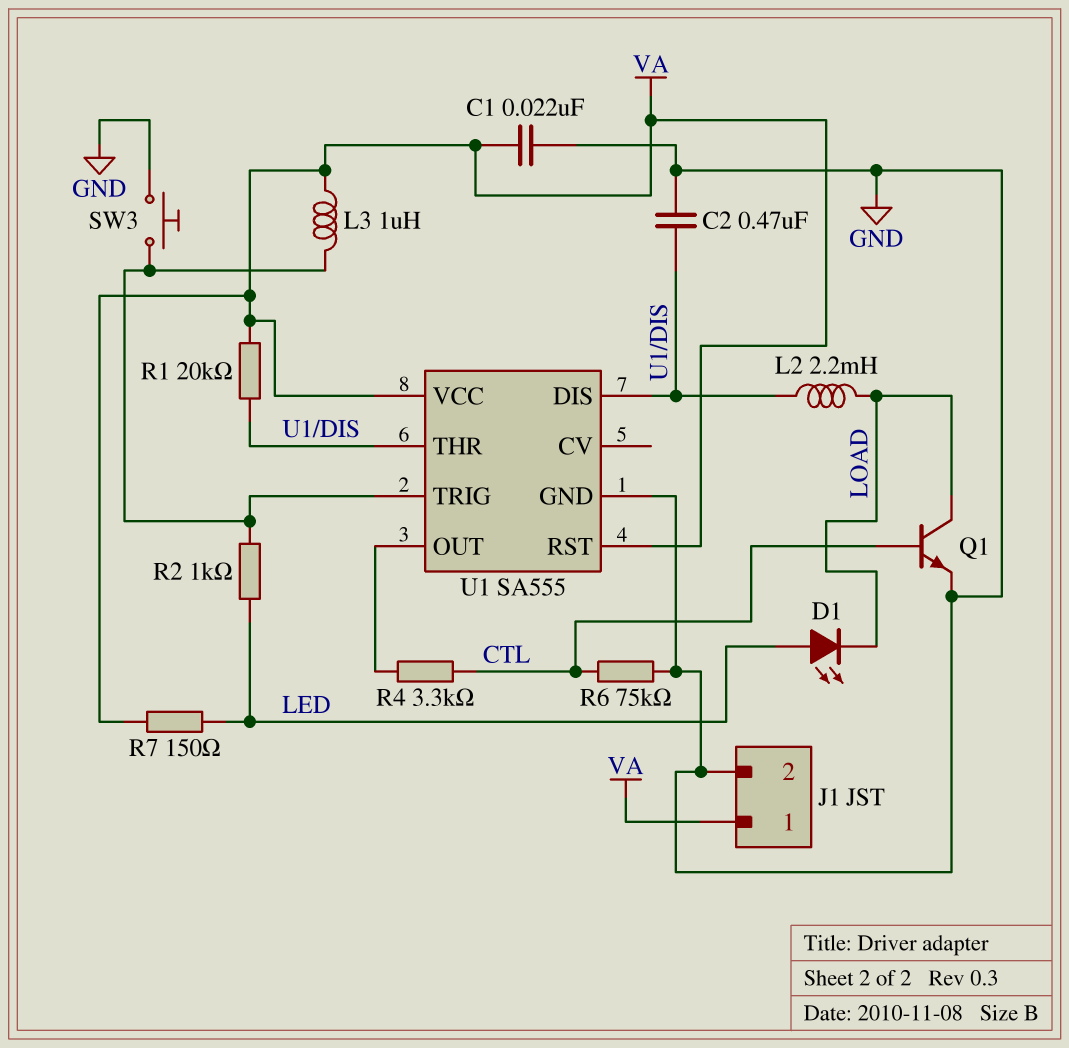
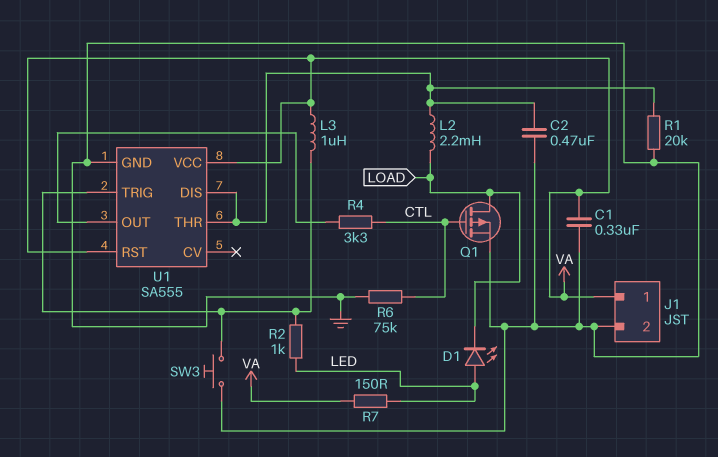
C1: 22nF (GND, VA) -> 330nF (GND, VA)
Q1: NPN (B CTL, C LOAD, E GND) -> PMOS (G CTL, D LOAD, S GND)
R1: 20k (U1/DIS, VA) -> 20k (GND, U1/DIS)

